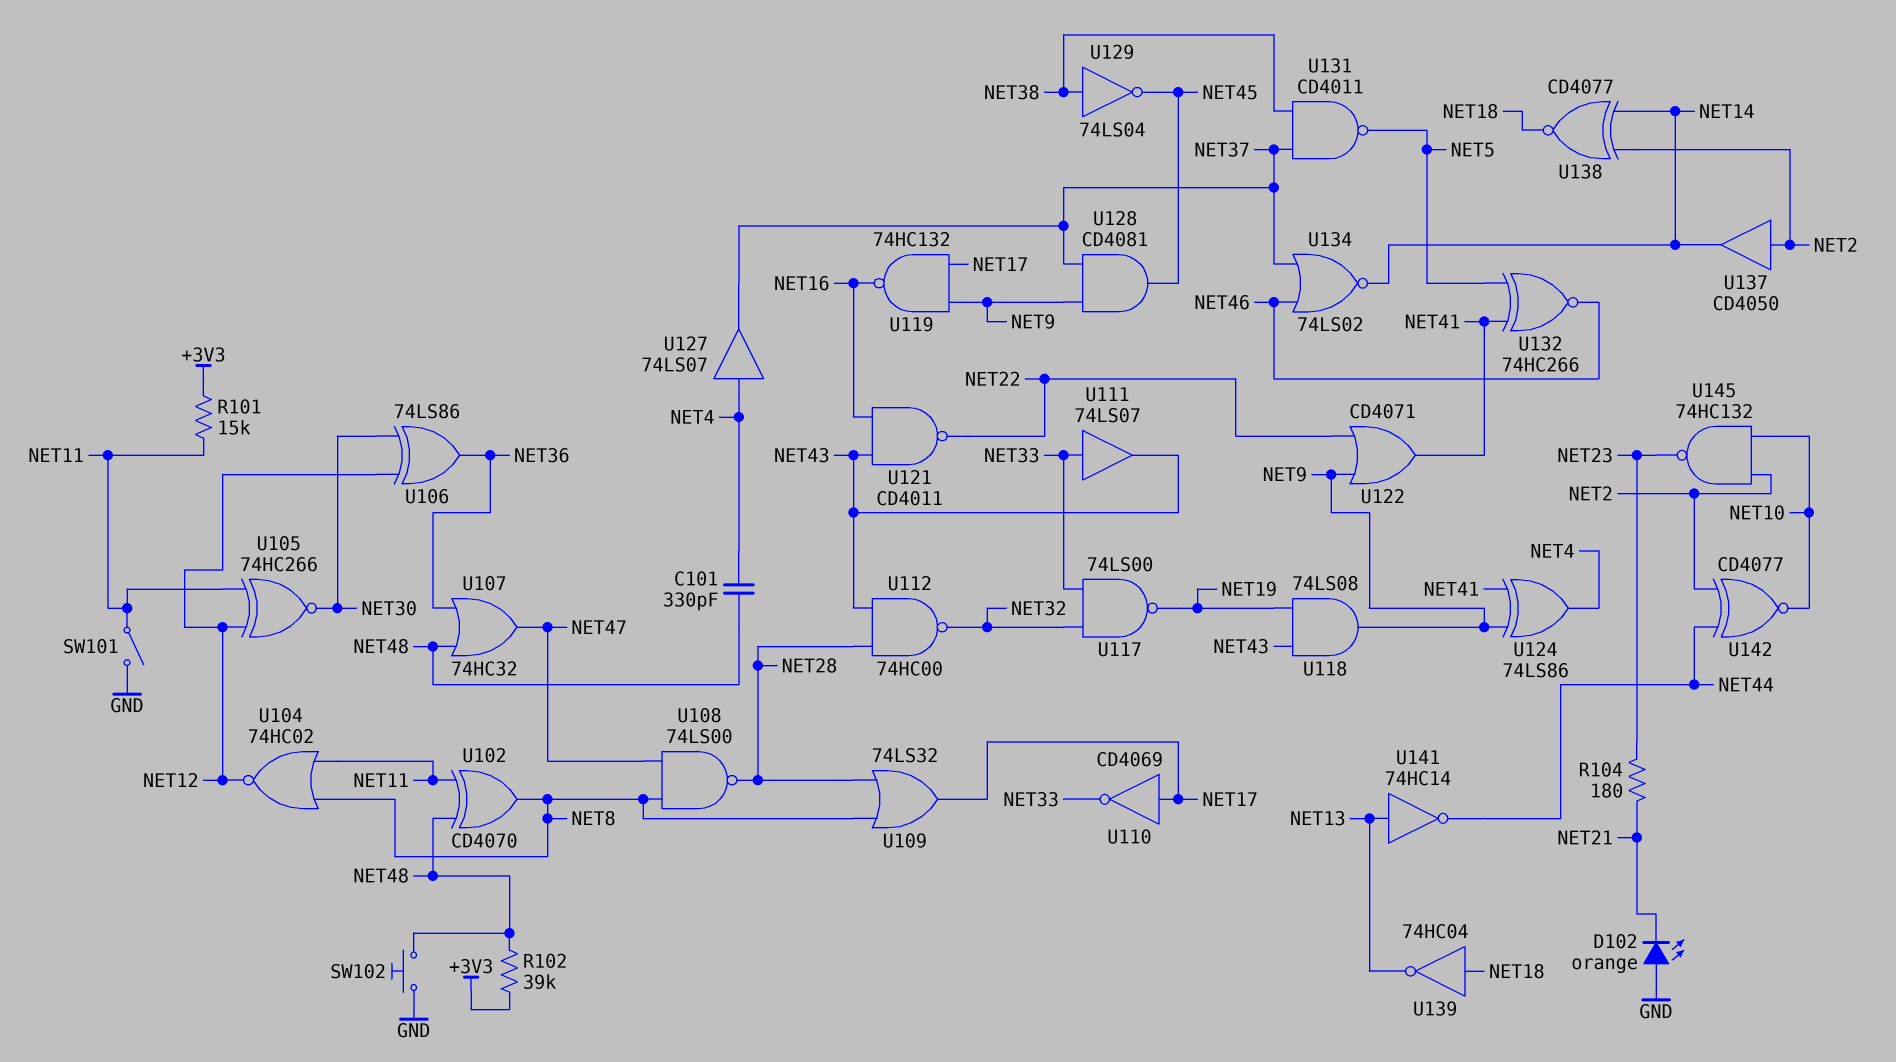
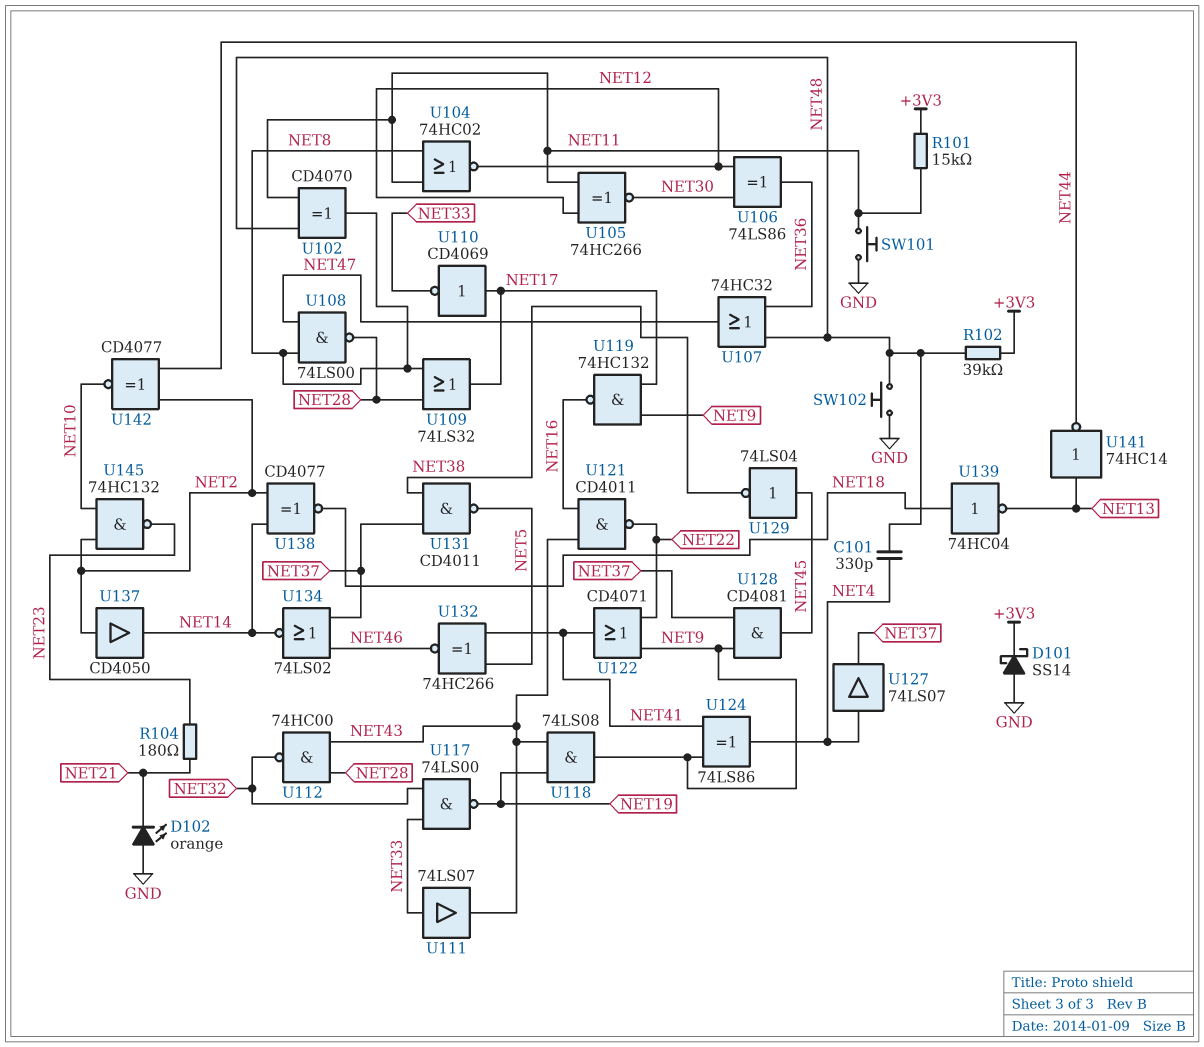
D101: none -> schottky SS14 (A GND, K +3V3)
SW101: switch (GND, NET11) -> button (GND, NET11)
U129: NOT 74LS04 (in NET38, out NET45) -> NOT 74LS04 (in NET45, out NET38)

